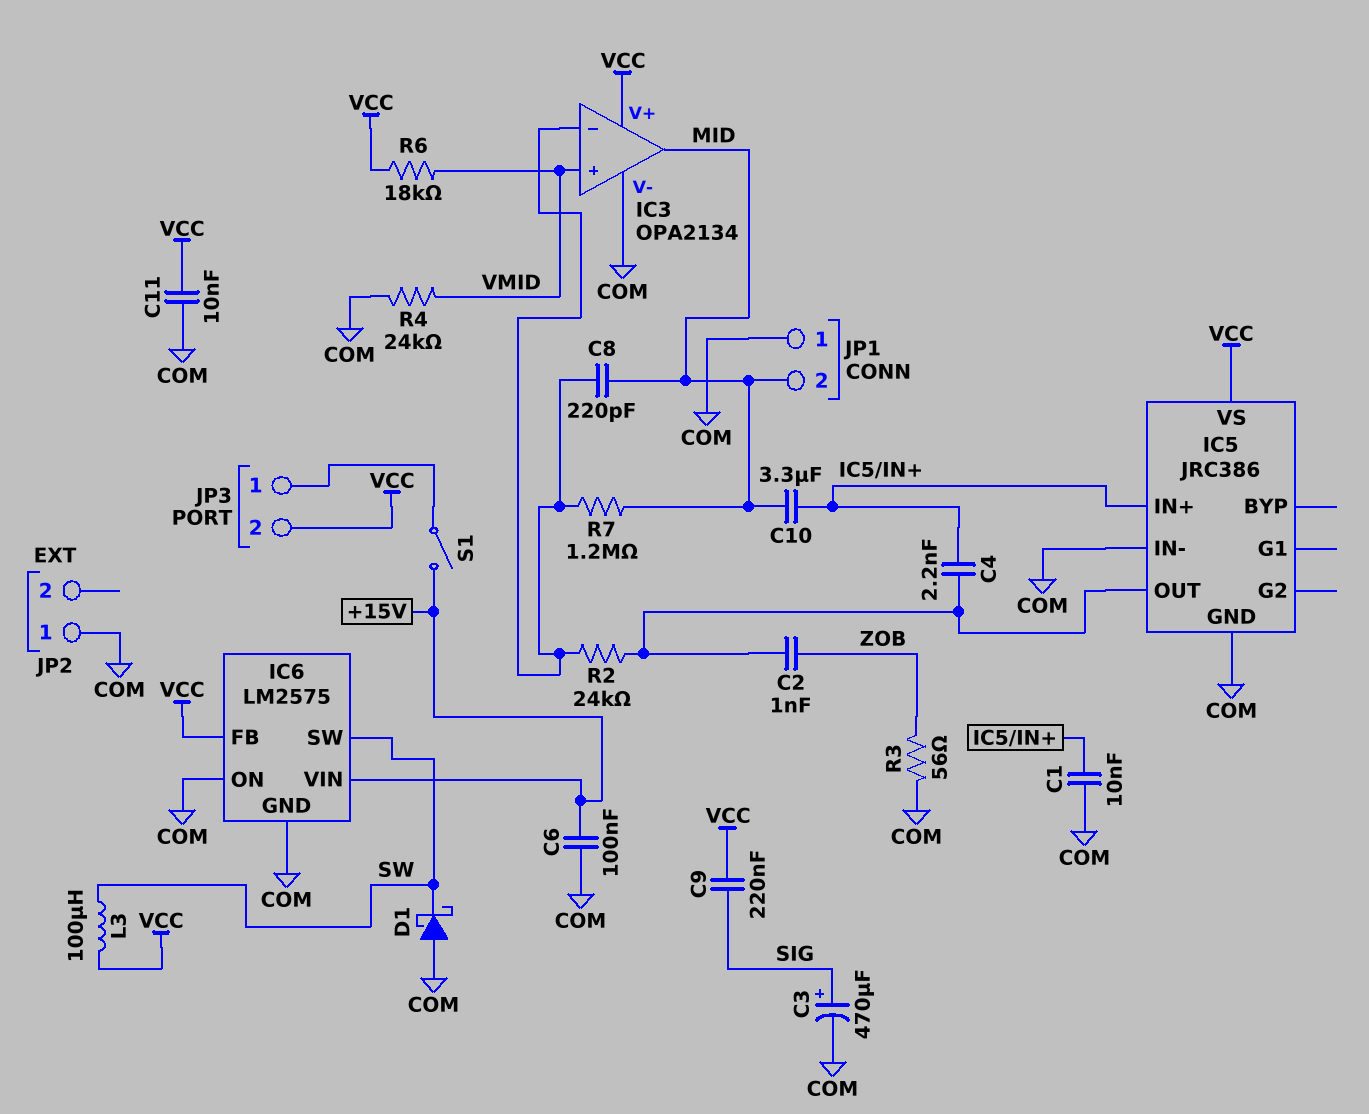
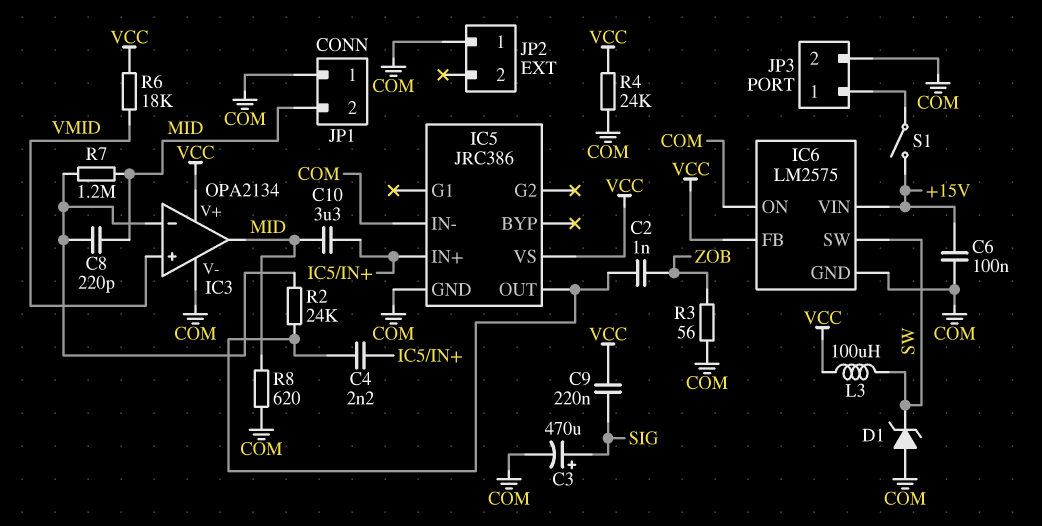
C1: 10nF (COM, IC5/IN+) -> none
C11: 10nF (COM, VCC) -> none
D1: schottky (A COM, K SW) -> zener (A COM, K SW)
JP3 pin 2: VCC -> COM
R4: 24k (COM, VMID) -> 24k (COM, VCC)
R8: none -> 620 (COM, MID)

